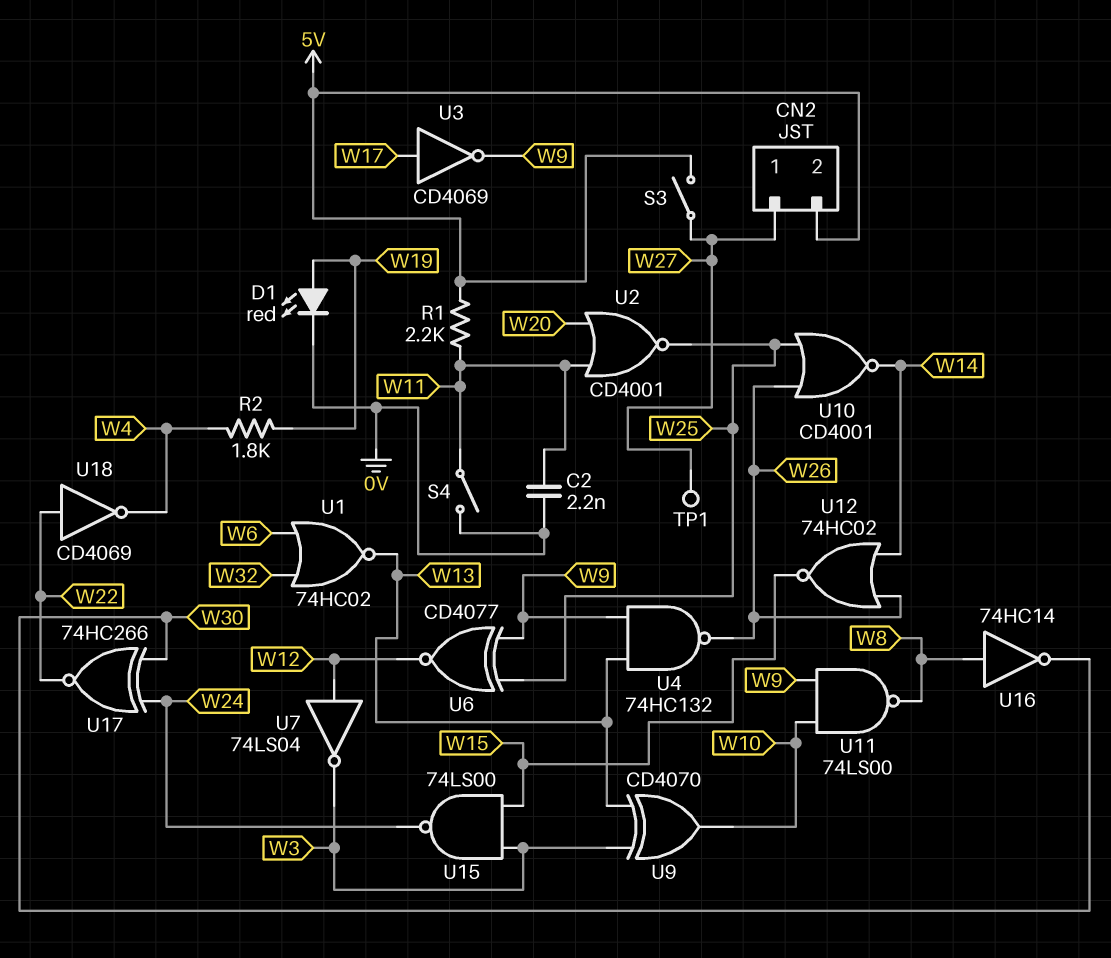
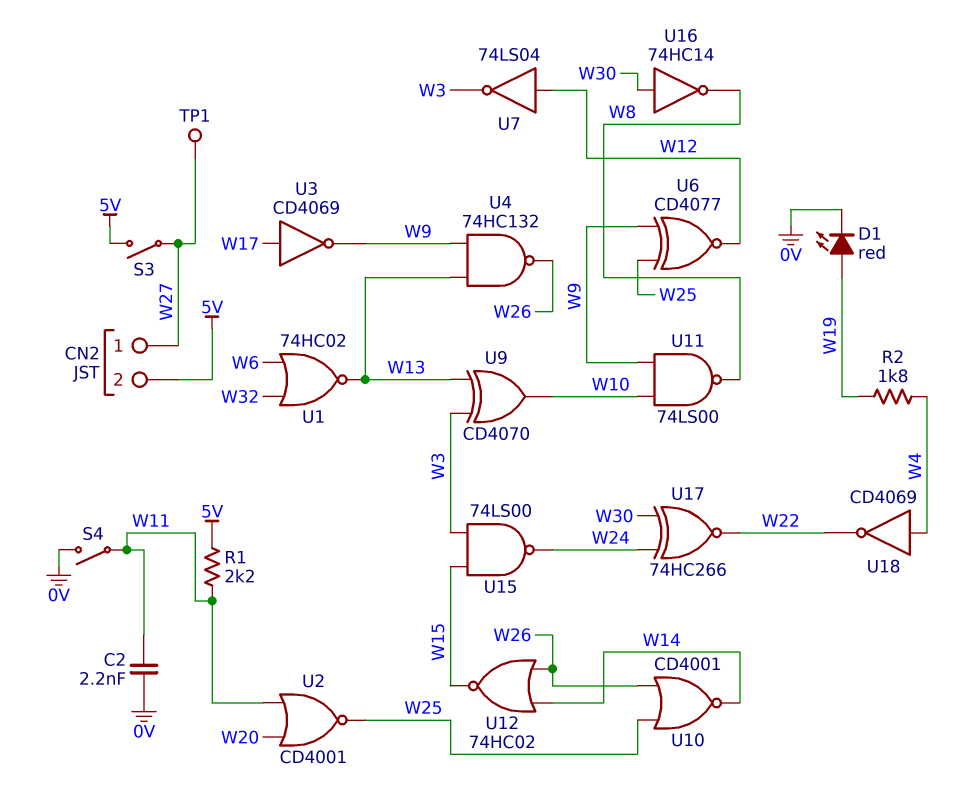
U16: NOT 74HC14 (in W8, out W30) -> NOT 74HC14 (in W30, out W8)
U18: NOT CD4069 (in W22, out W4) -> NOT CD4069 (in W4, out W22)

